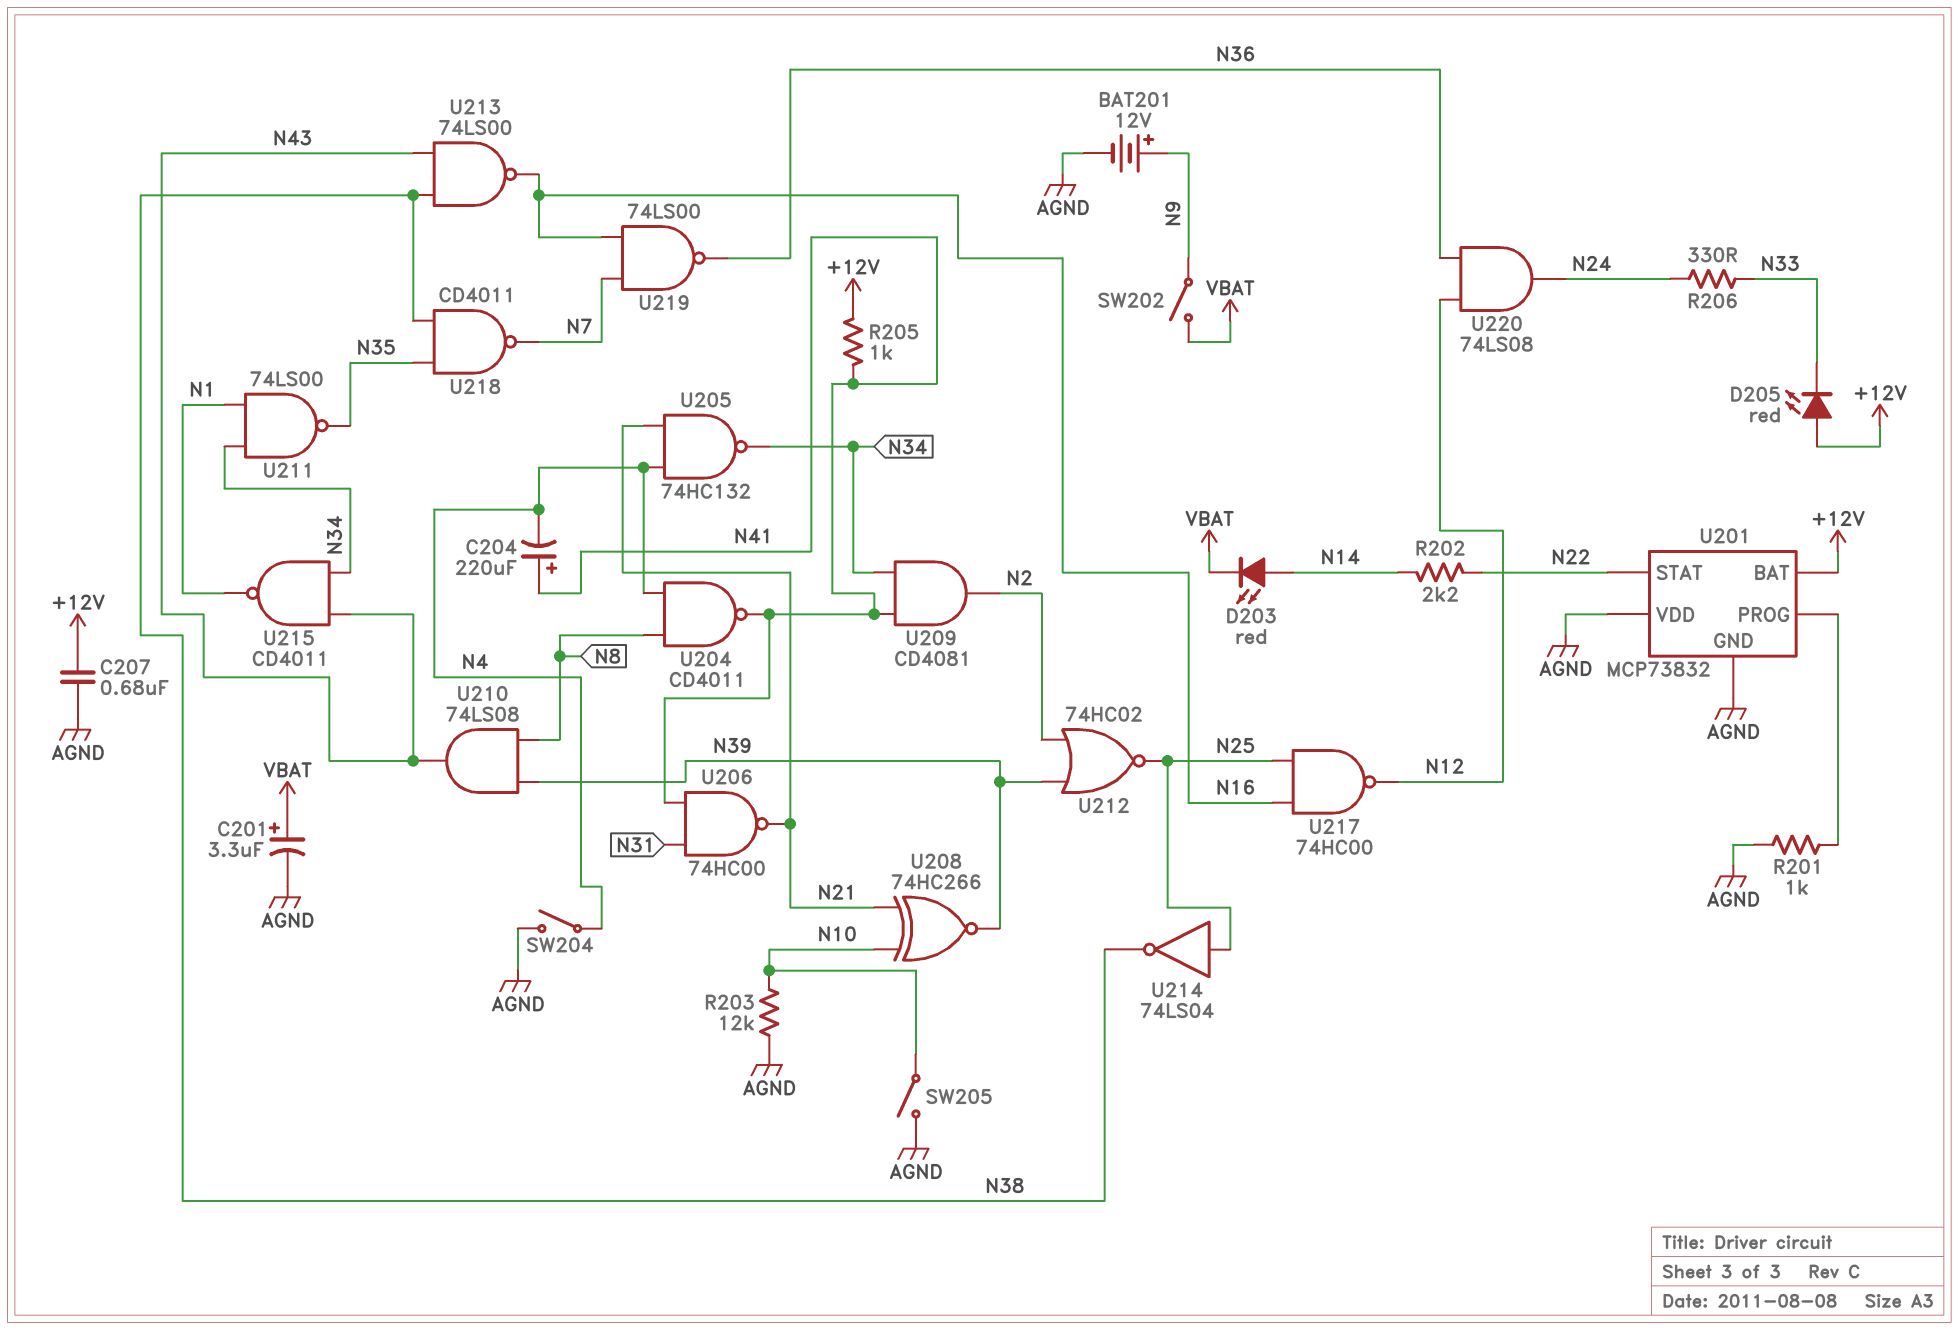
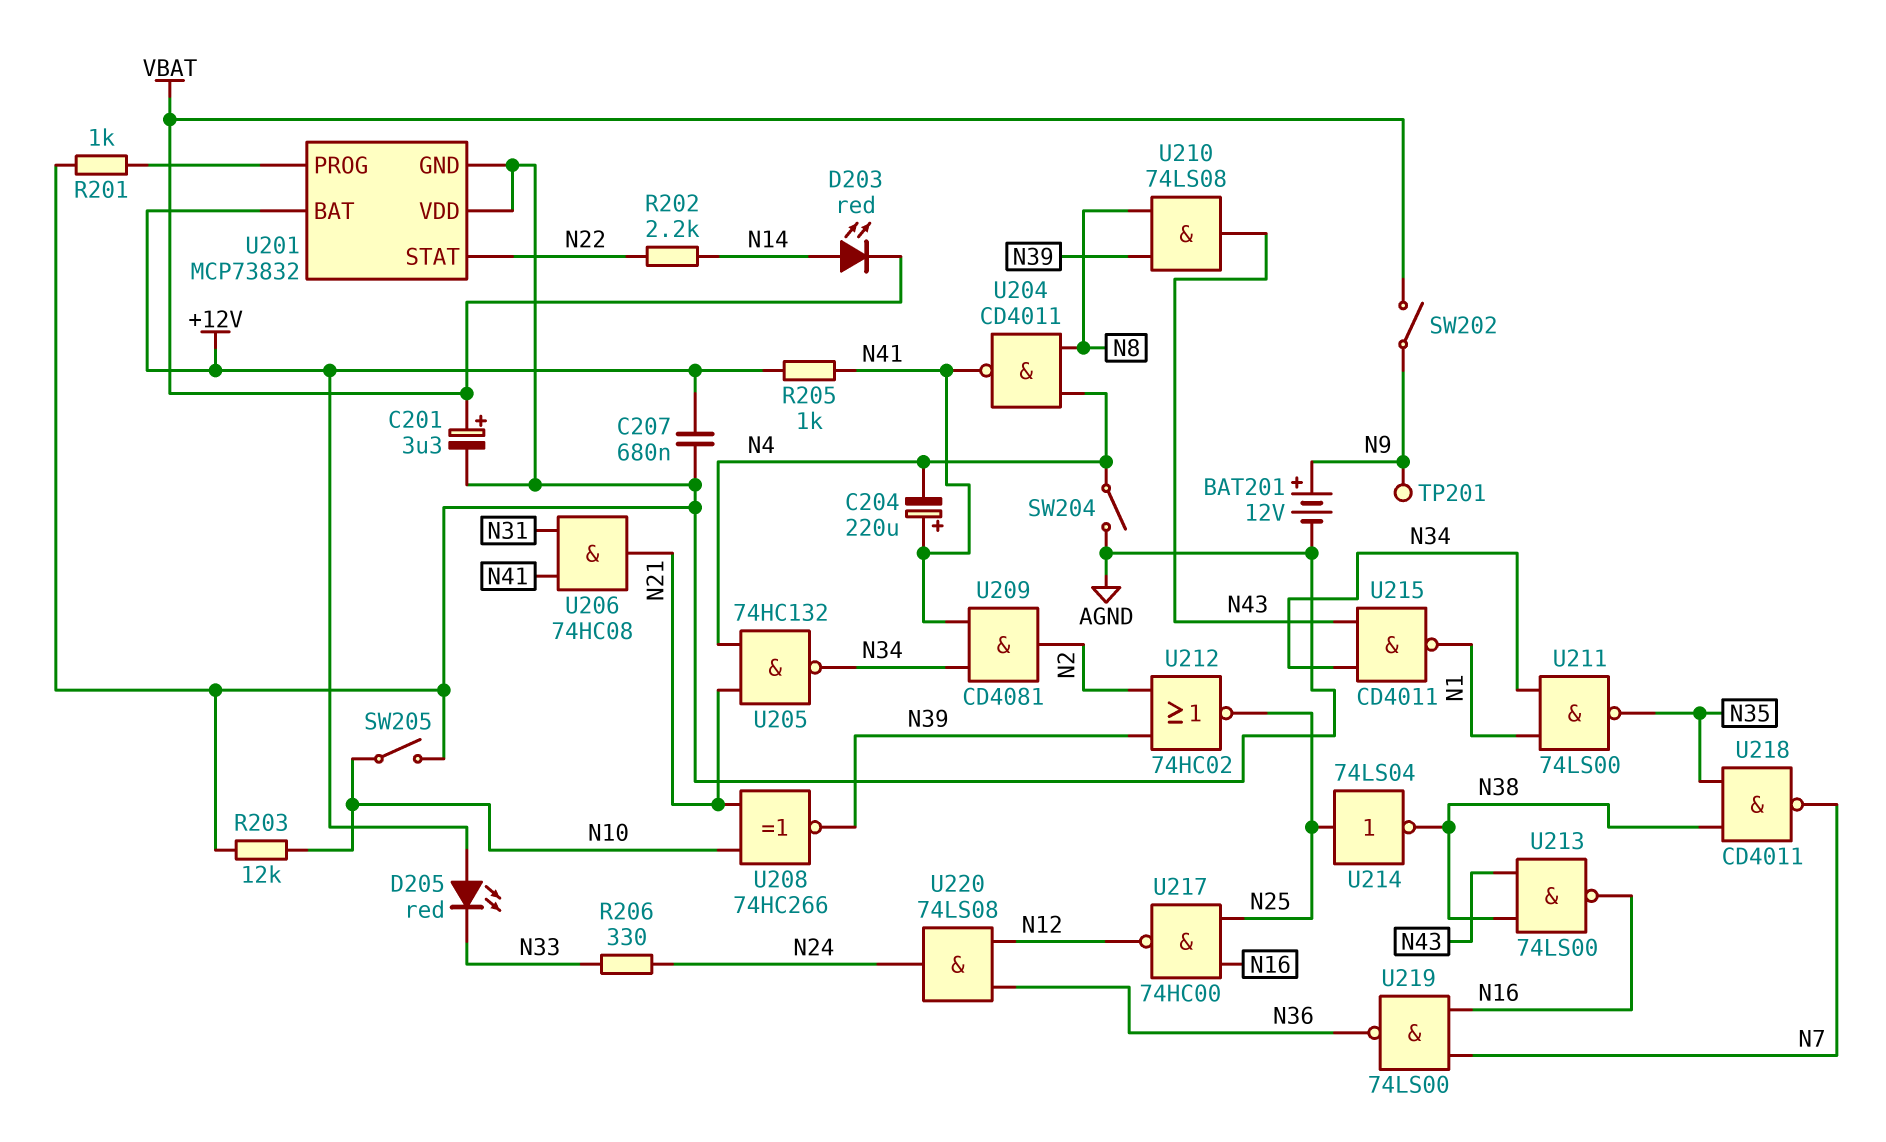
TP201: none -> test point (N9)
U206: NAND 74HC00 (in N31, in N41, out N21) -> AND 74HC08 (in N31, in N41, out N21)

